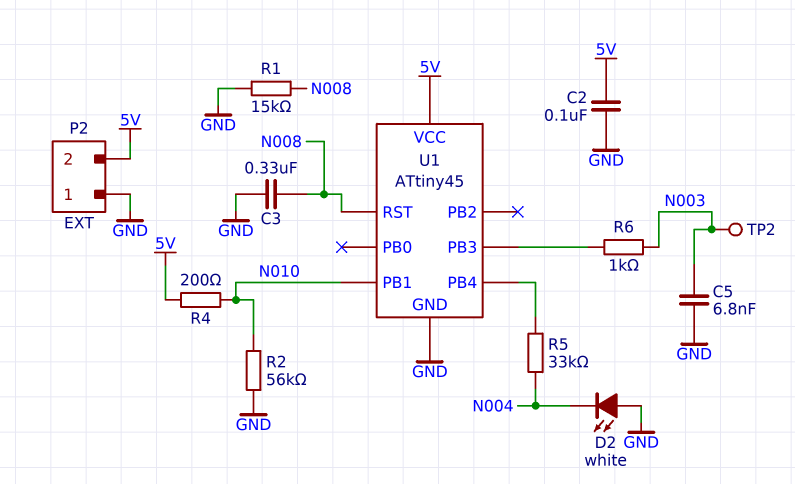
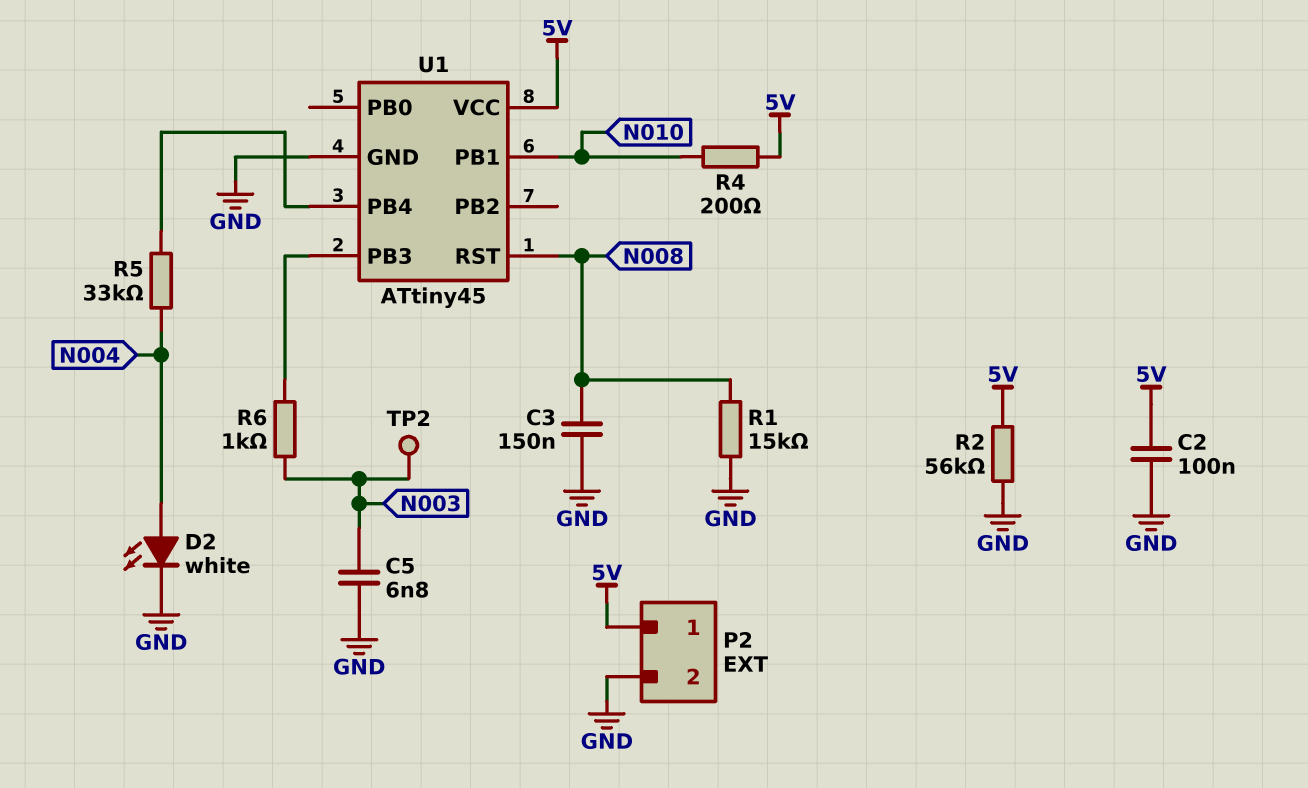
C3: 330nF (GND, N008) -> 150nF (GND, N008)
D2: LED white (A GND, K N004) -> LED white (A N004, K GND)
P2 pin 1: GND -> 5V
P2 pin 2: 5V -> GND
R2: 56k (GND, N010) -> 56k (5V, GND)

